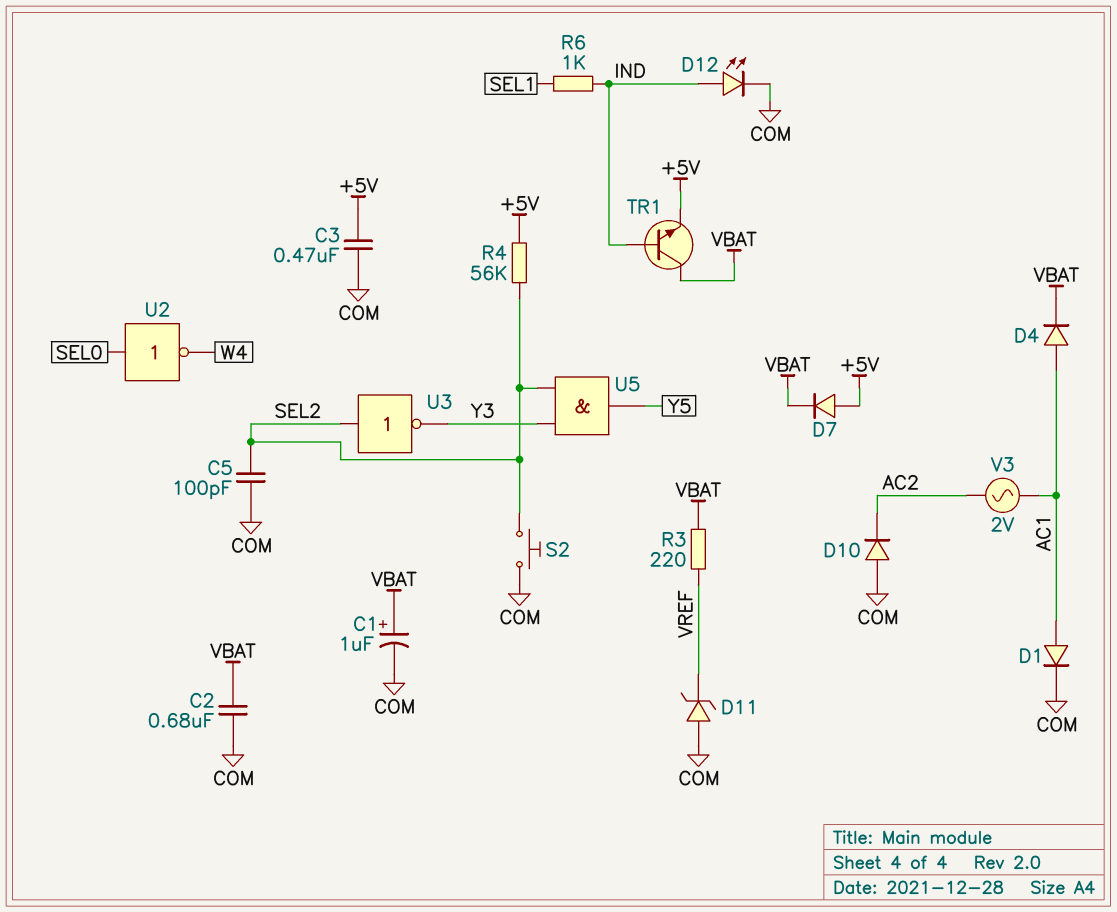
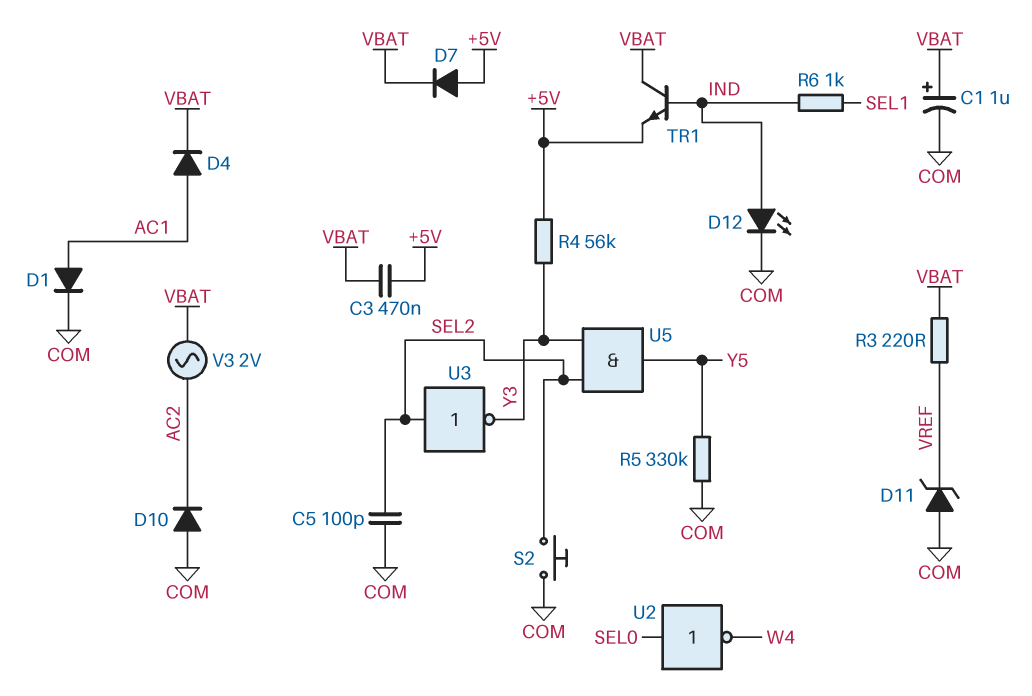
C2: 680nF (COM, VBAT) -> none
C3: 470nF (+5V, COM) -> 470nF (+5V, VBAT)
R4: 56k (+5V, SEL2) -> 56k (+5V, Y3)
R5: none -> 330k (COM, Y5)
V3: AC 2V (AC1, AC2) -> AC 2V (AC2, VBAT)

